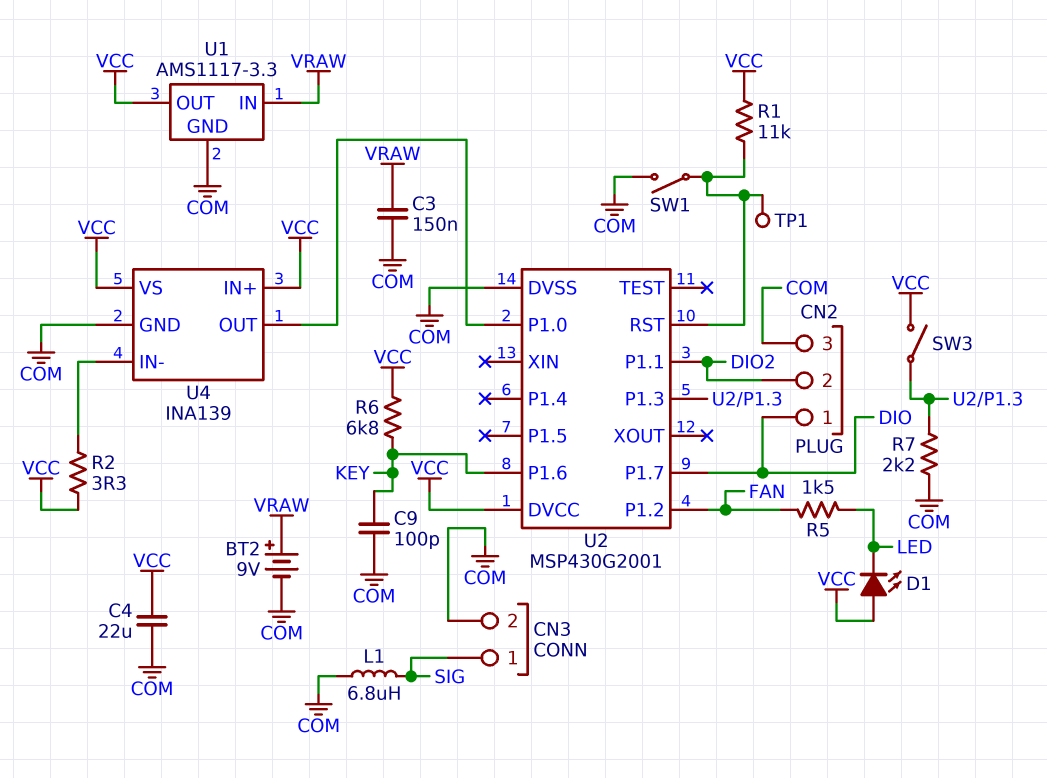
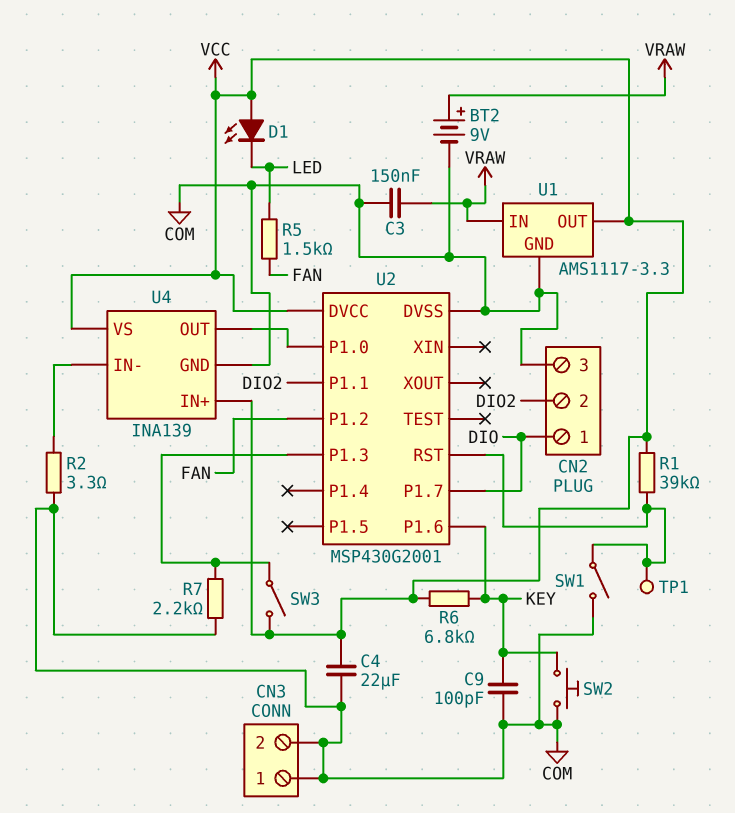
CN3 pin 1: SIG -> COM
L1: 6.8uH (COM, SIG) -> none
R1: 11k (U2/RST, VCC) -> 39k (U2/RST, VCC)
R2: 3.3 (U4/IN-, VCC) -> 3.3 (COM, U4/IN-)
SW2: none -> button (COM, KEY)

